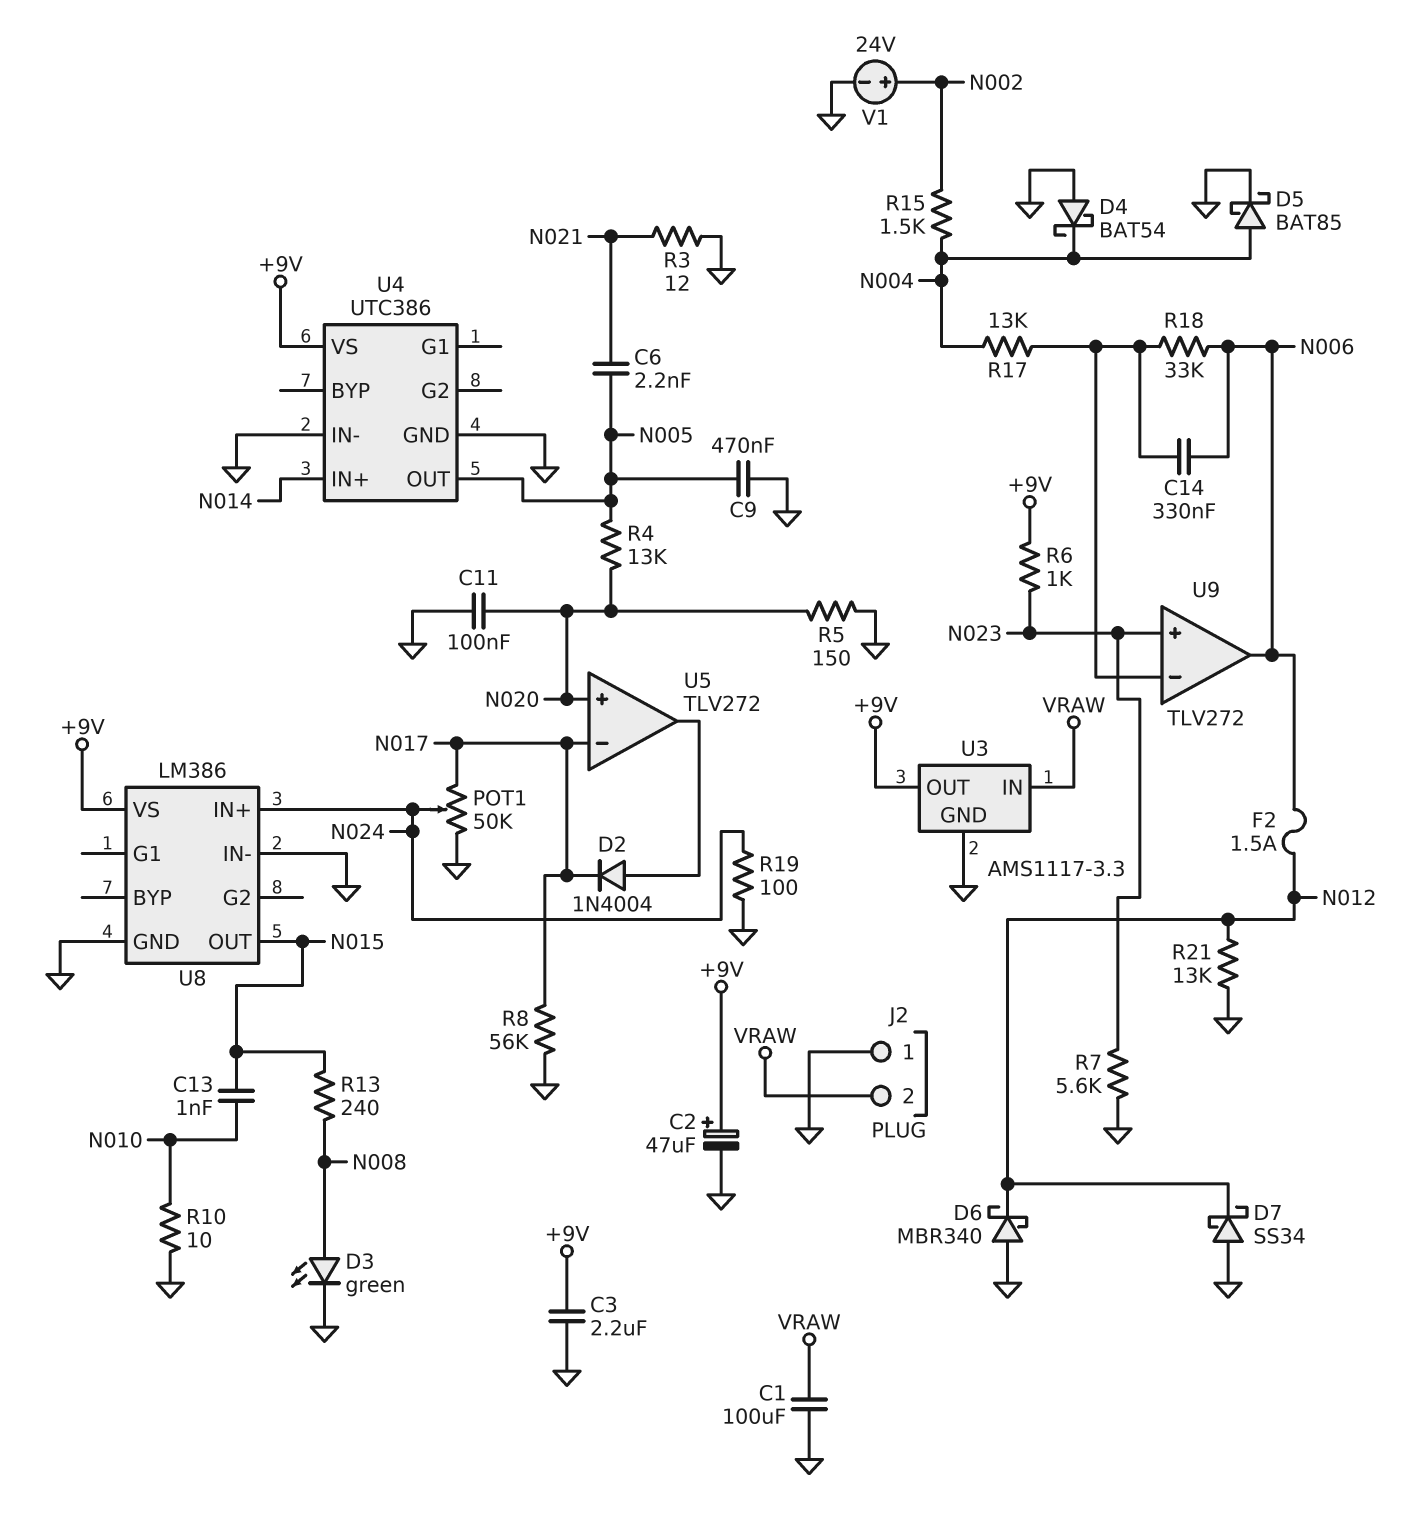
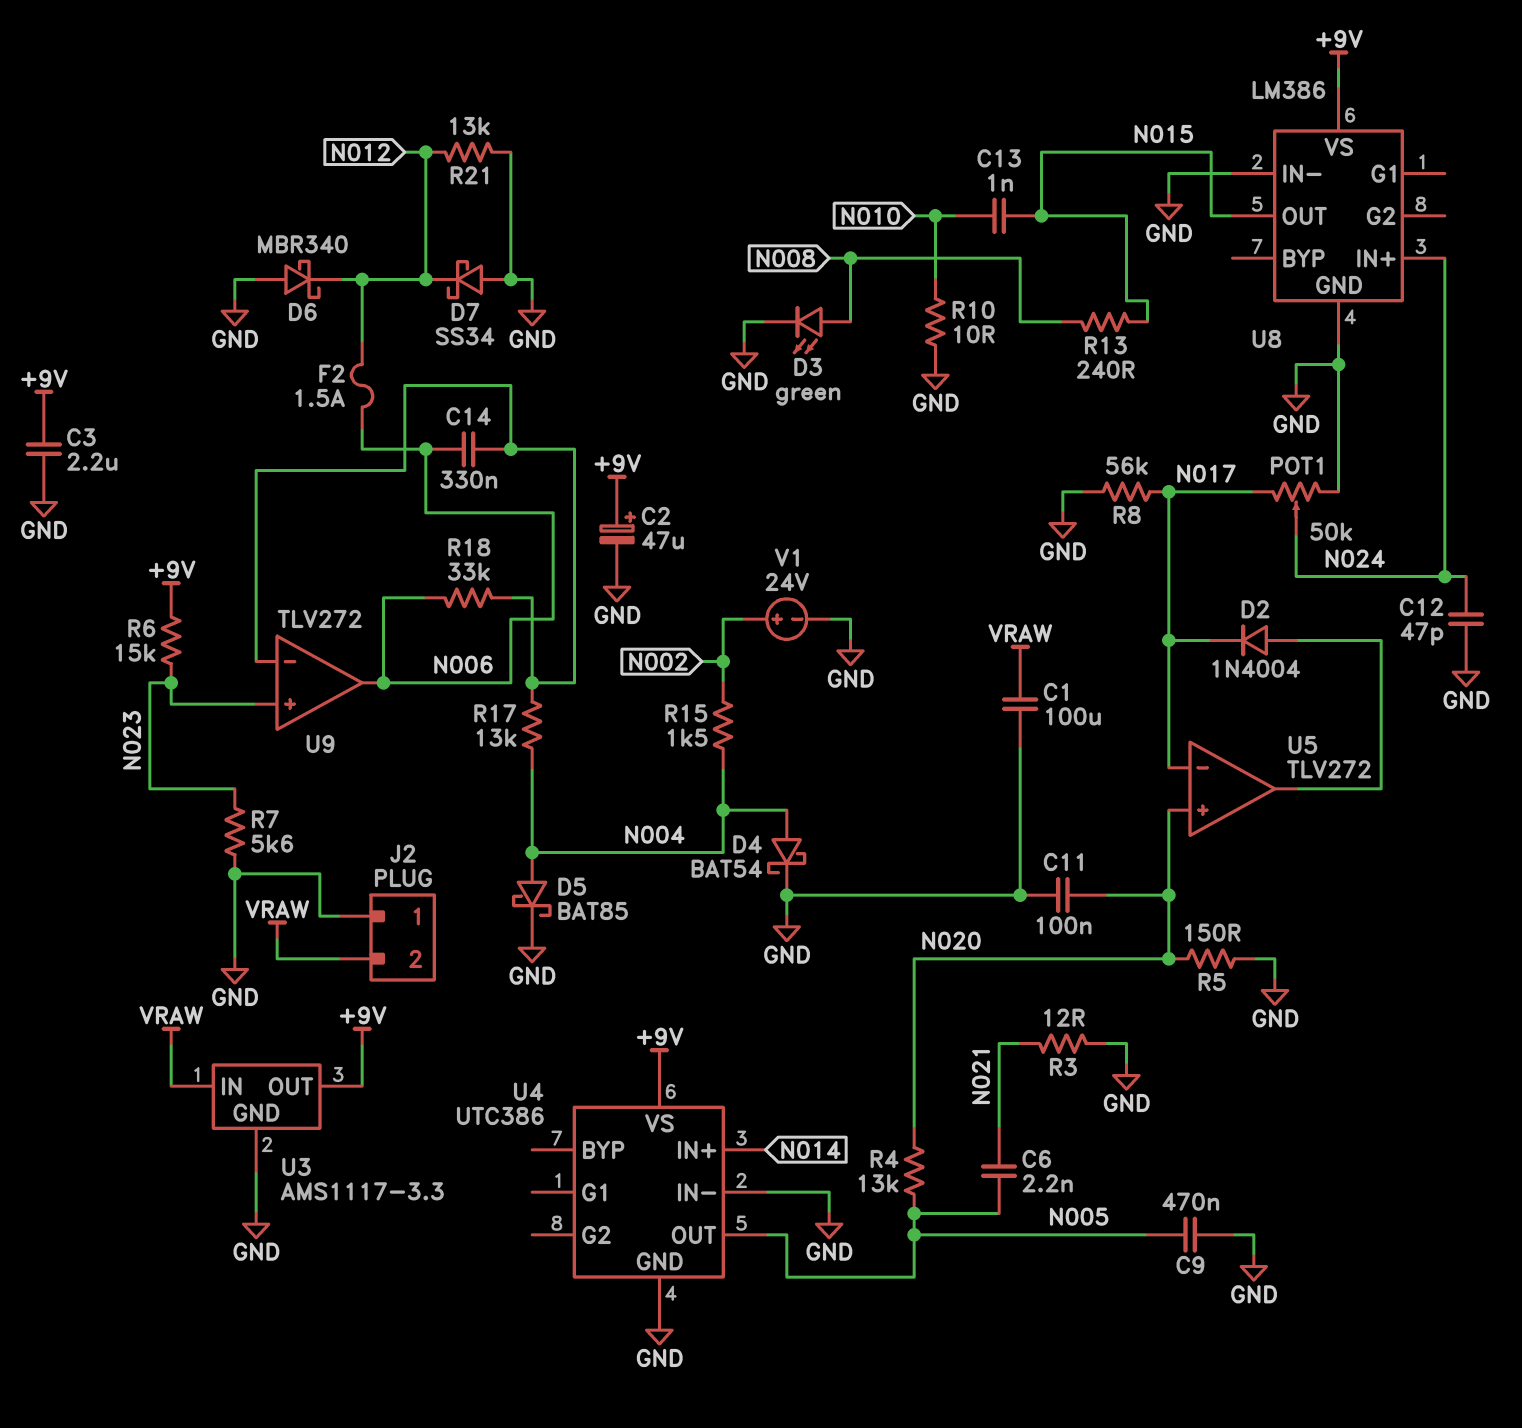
C12: none -> 47pF (GND, N024)
D4: schottky BAT54 (A GND, K N004) -> schottky BAT54 (A N004, K GND)
R6: 1k (+9V, N023) -> 15k (+9V, N023)
R19: 100 (GND, N024) -> none

